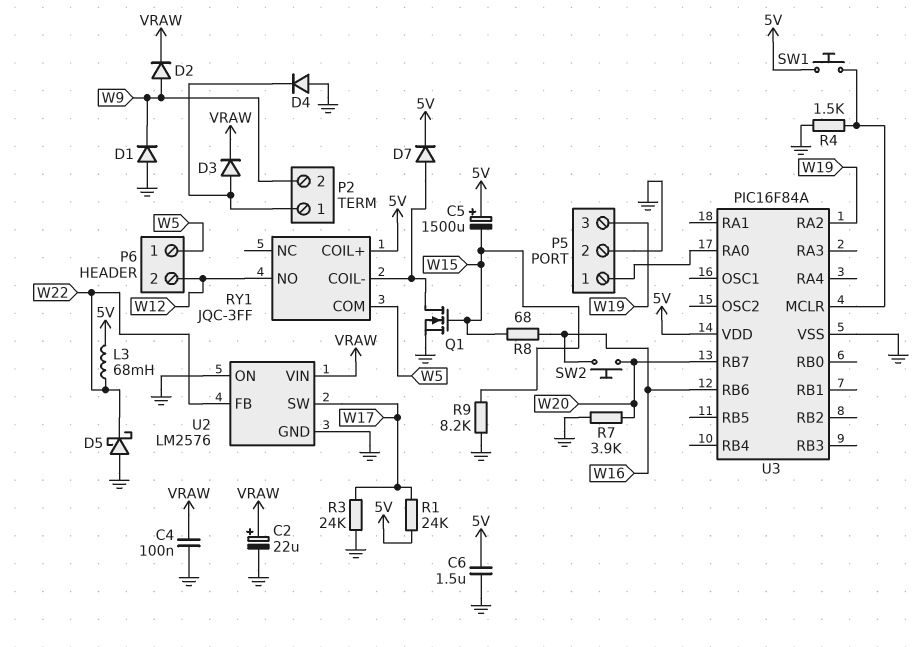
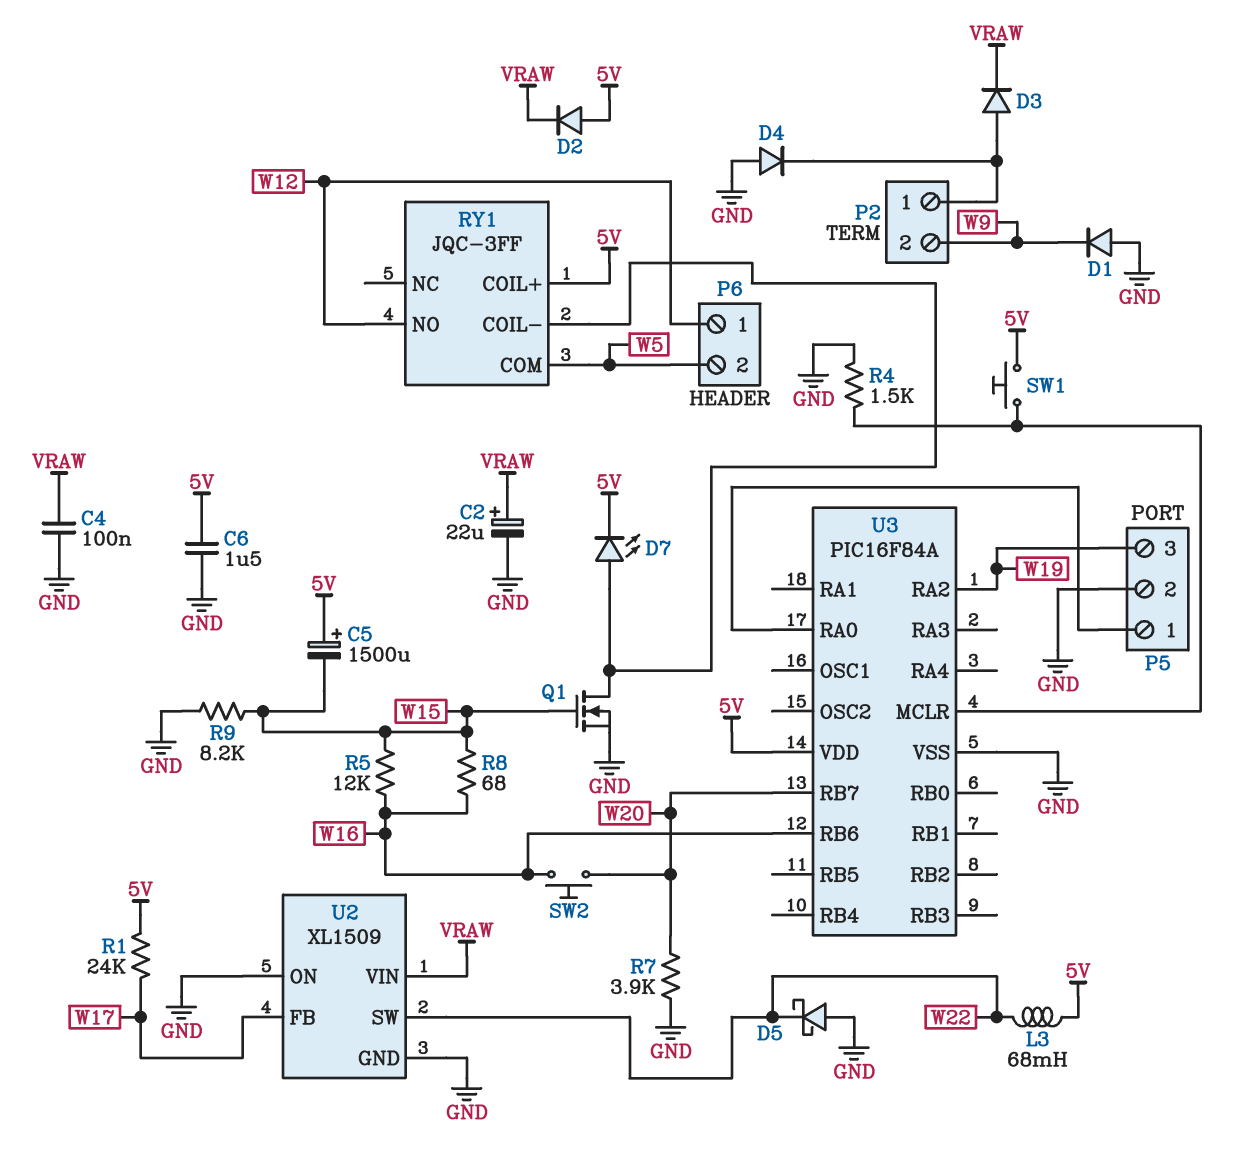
D2: diode (A W9, K VRAW) -> diode (A 5V, K VRAW)
D7: diode (A RY1/COIL-, K 5V) -> LED (A RY1/COIL-, K 5V)
P6 pin 1: W5 -> W12
P6 pin 2: W12 -> W5
R3: 24k (GND, W17) -> none
R5: none -> 12k (W15, W16)
U2: LM2576 -> XL1509
U2 pin FB: W22 -> W17
U2 pin SW: W17 -> W22

